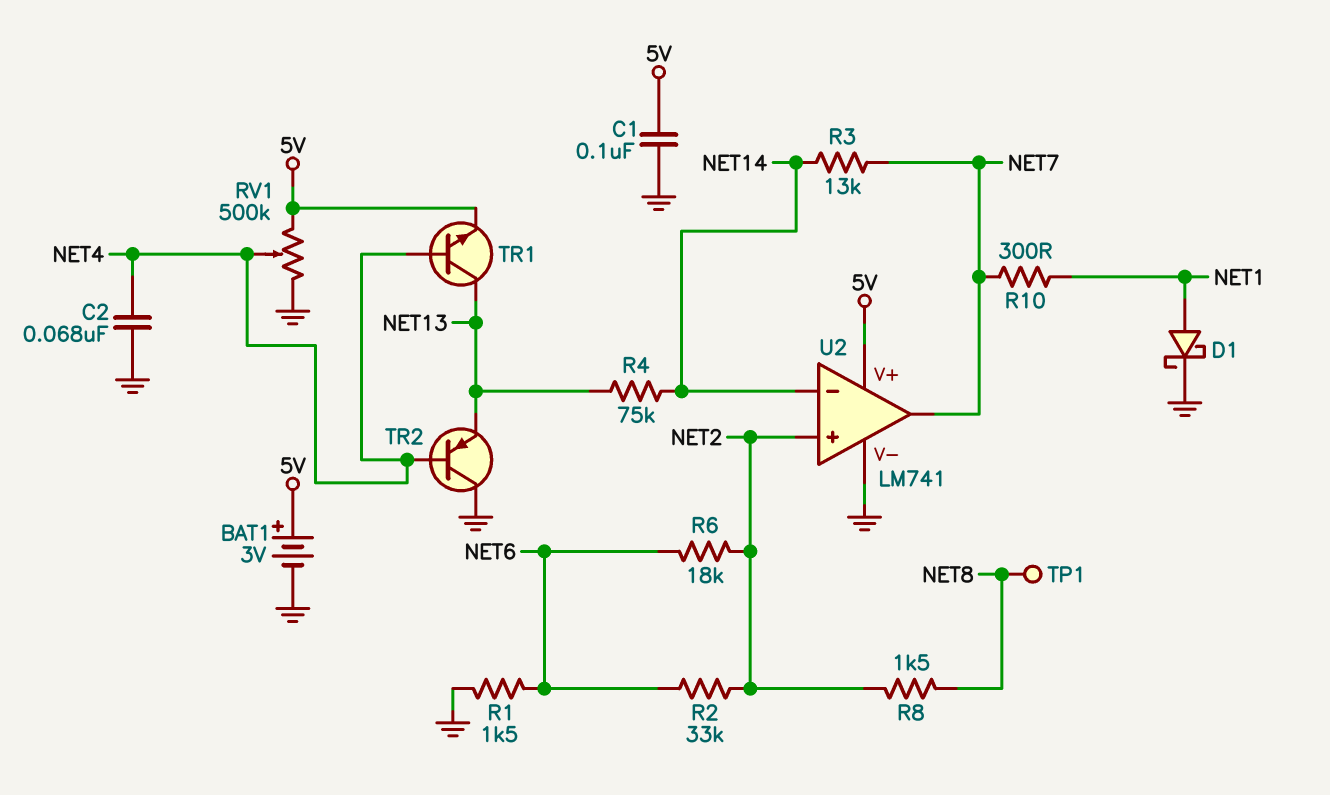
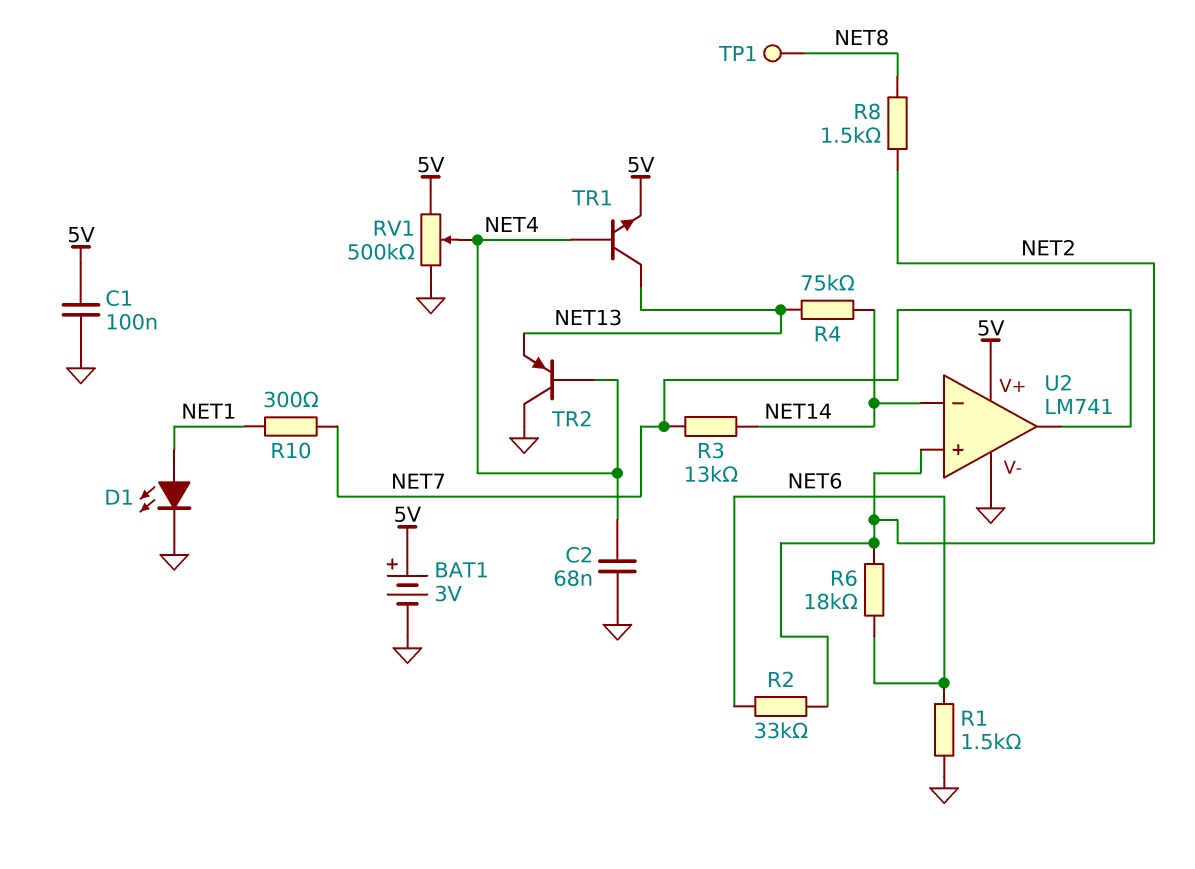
D1: schottky (A NET1, K GND) -> LED (A NET1, K GND)

